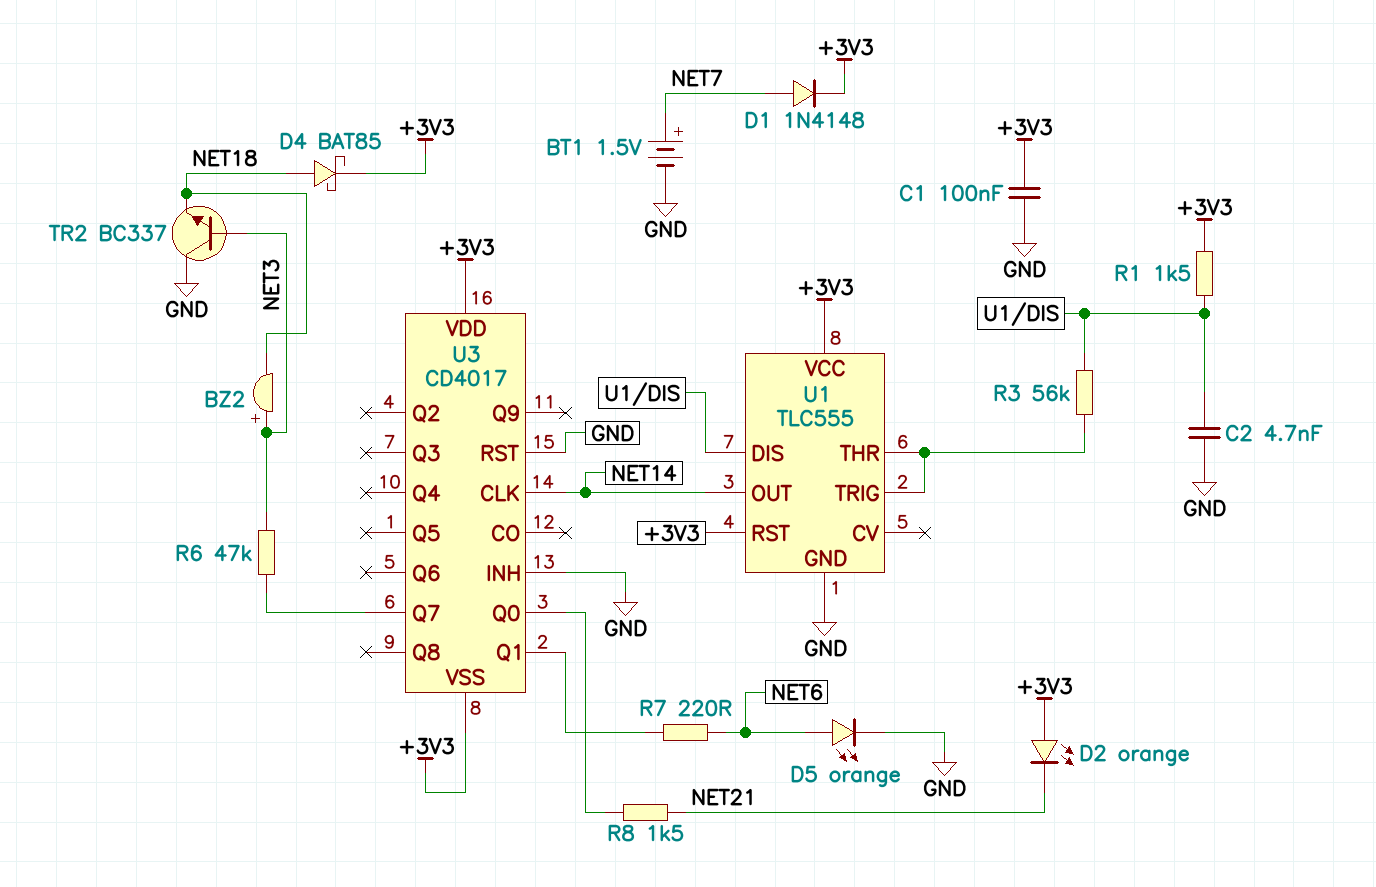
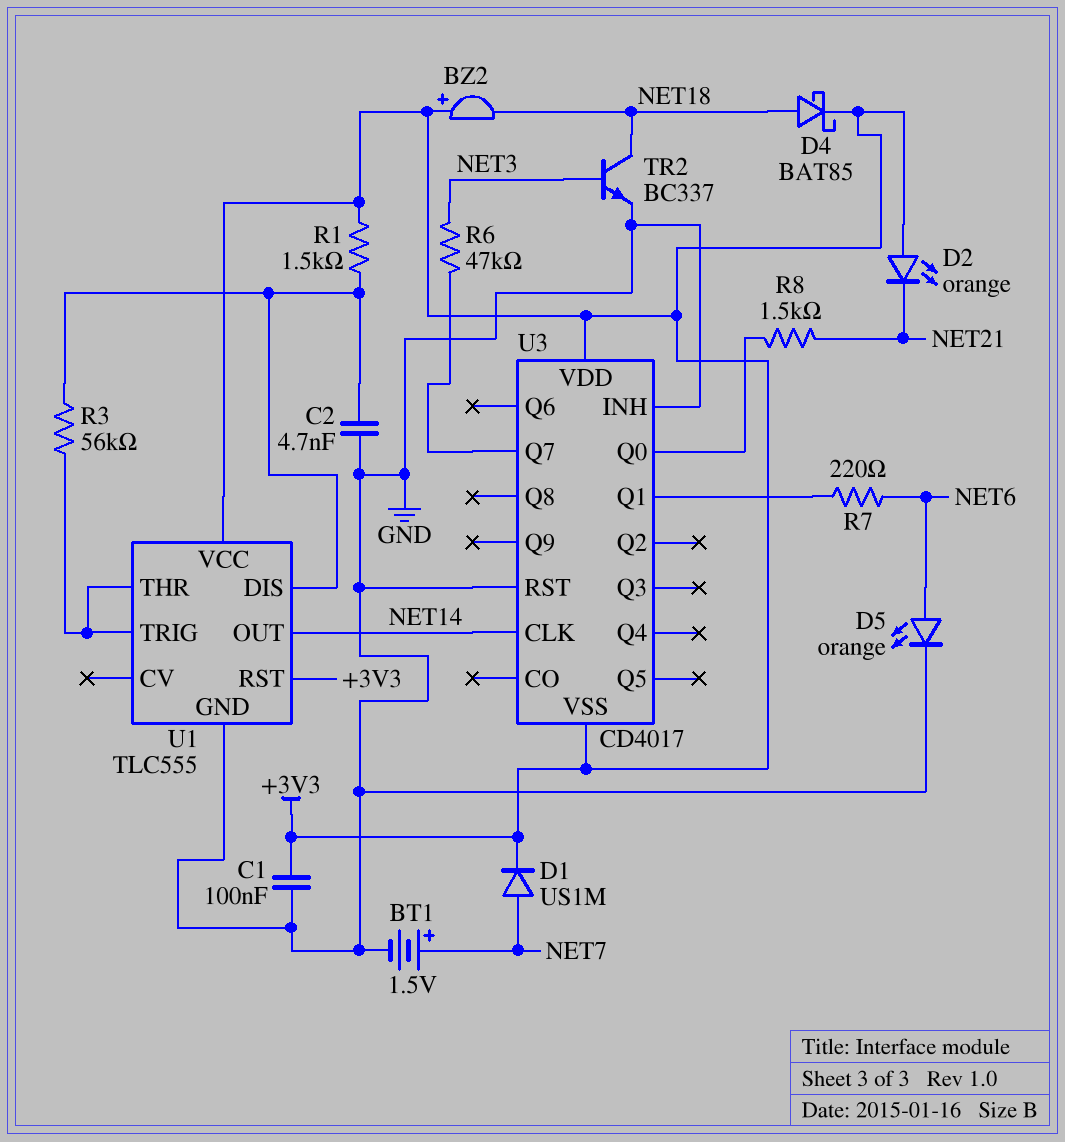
BZ2: buzzer (plus NET3, minus NET18) -> buzzer (plus +3V3, minus NET18)
D1: diode 1N4148 (A NET7, K +3V3) -> diode US1M (A NET7, K +3V3)
TR2: NPN BC337 (B NET3, C GND, E NET18) -> NPN BC337 (B NET3, C NET18, E GND)

